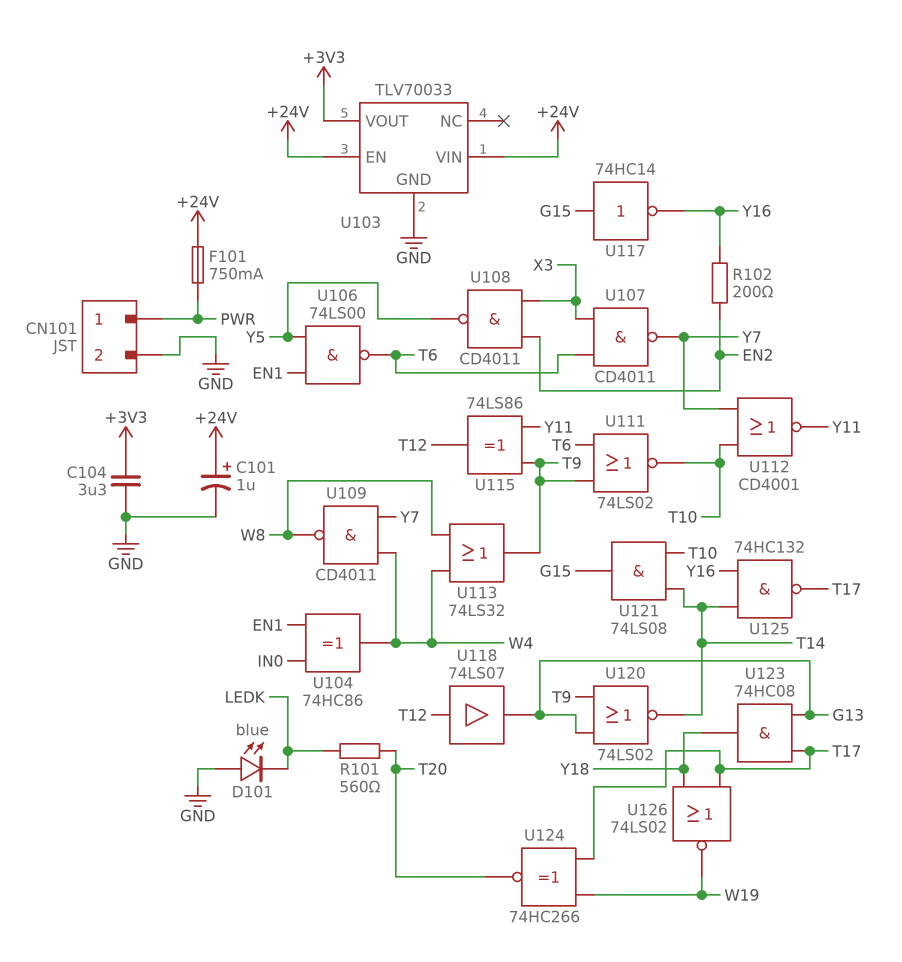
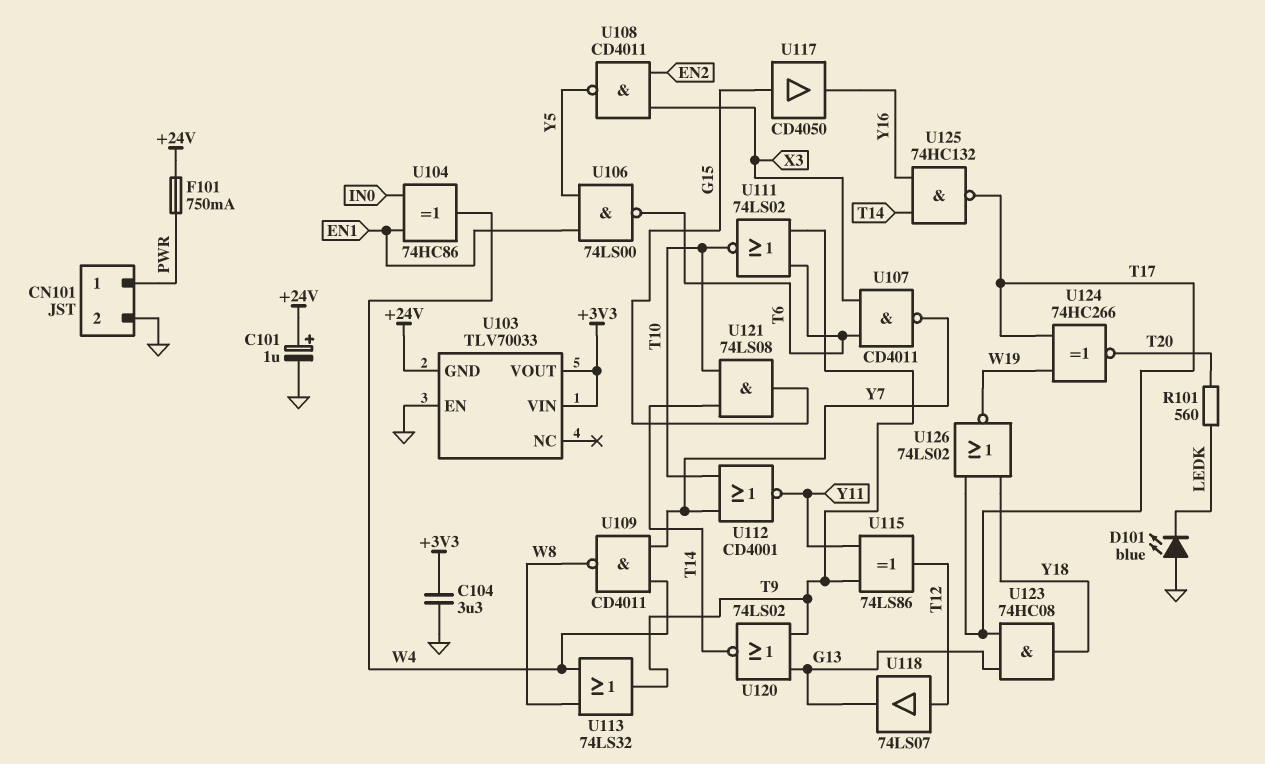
R102: 200 (EN2, Y16) -> none
U103 pin EN: +24V -> GND
U103 pin GND: GND -> +24V
U103 pin VIN: +24V -> +3V3
U117: NOT 74HC14 (in G15, out Y16) -> buffer CD4050 (in G15, out Y16)

